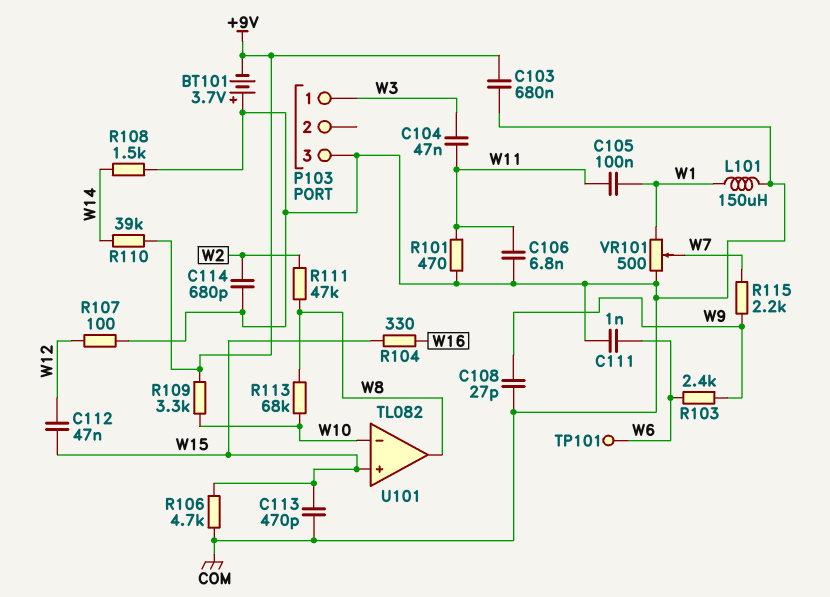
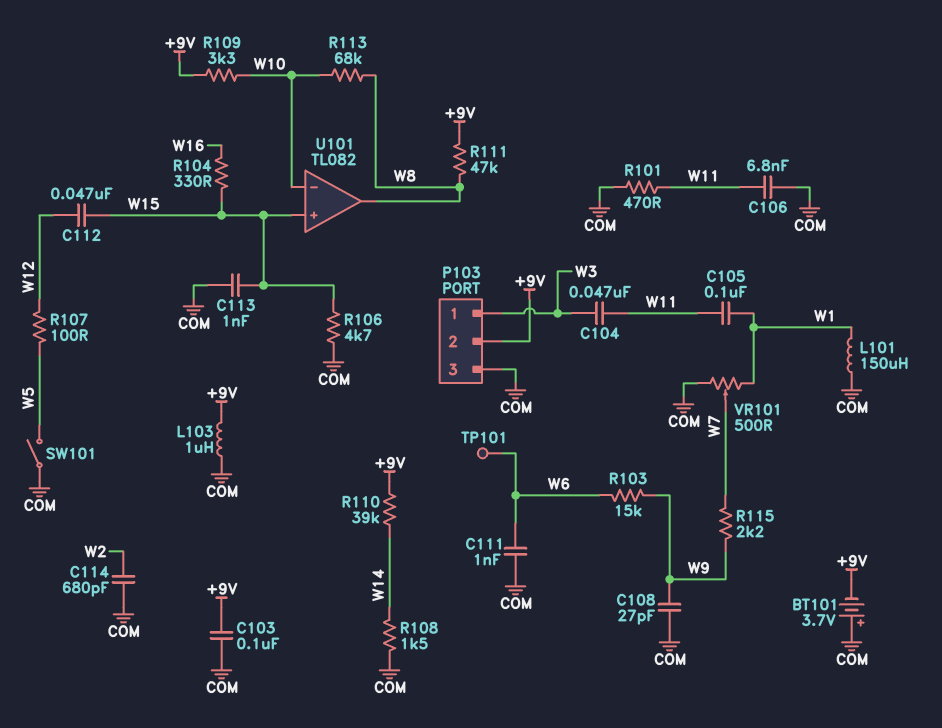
C103: 680nF (+9V, COM) -> 100nF (+9V, COM)
C113: 470pF (COM, W15) -> 1nF (COM, W15)
L103: none -> 1uH (+9V, COM)
P103 pin 2: none -> +9V
R103: 2.4k (W6, W9) -> 15k (W6, W9)
R107: 100 (COM, W12) -> 100 (W5, W12)
R111: 47k (W2, W8) -> 47k (+9V, W8)
SW101: none -> switch (COM, W5)

